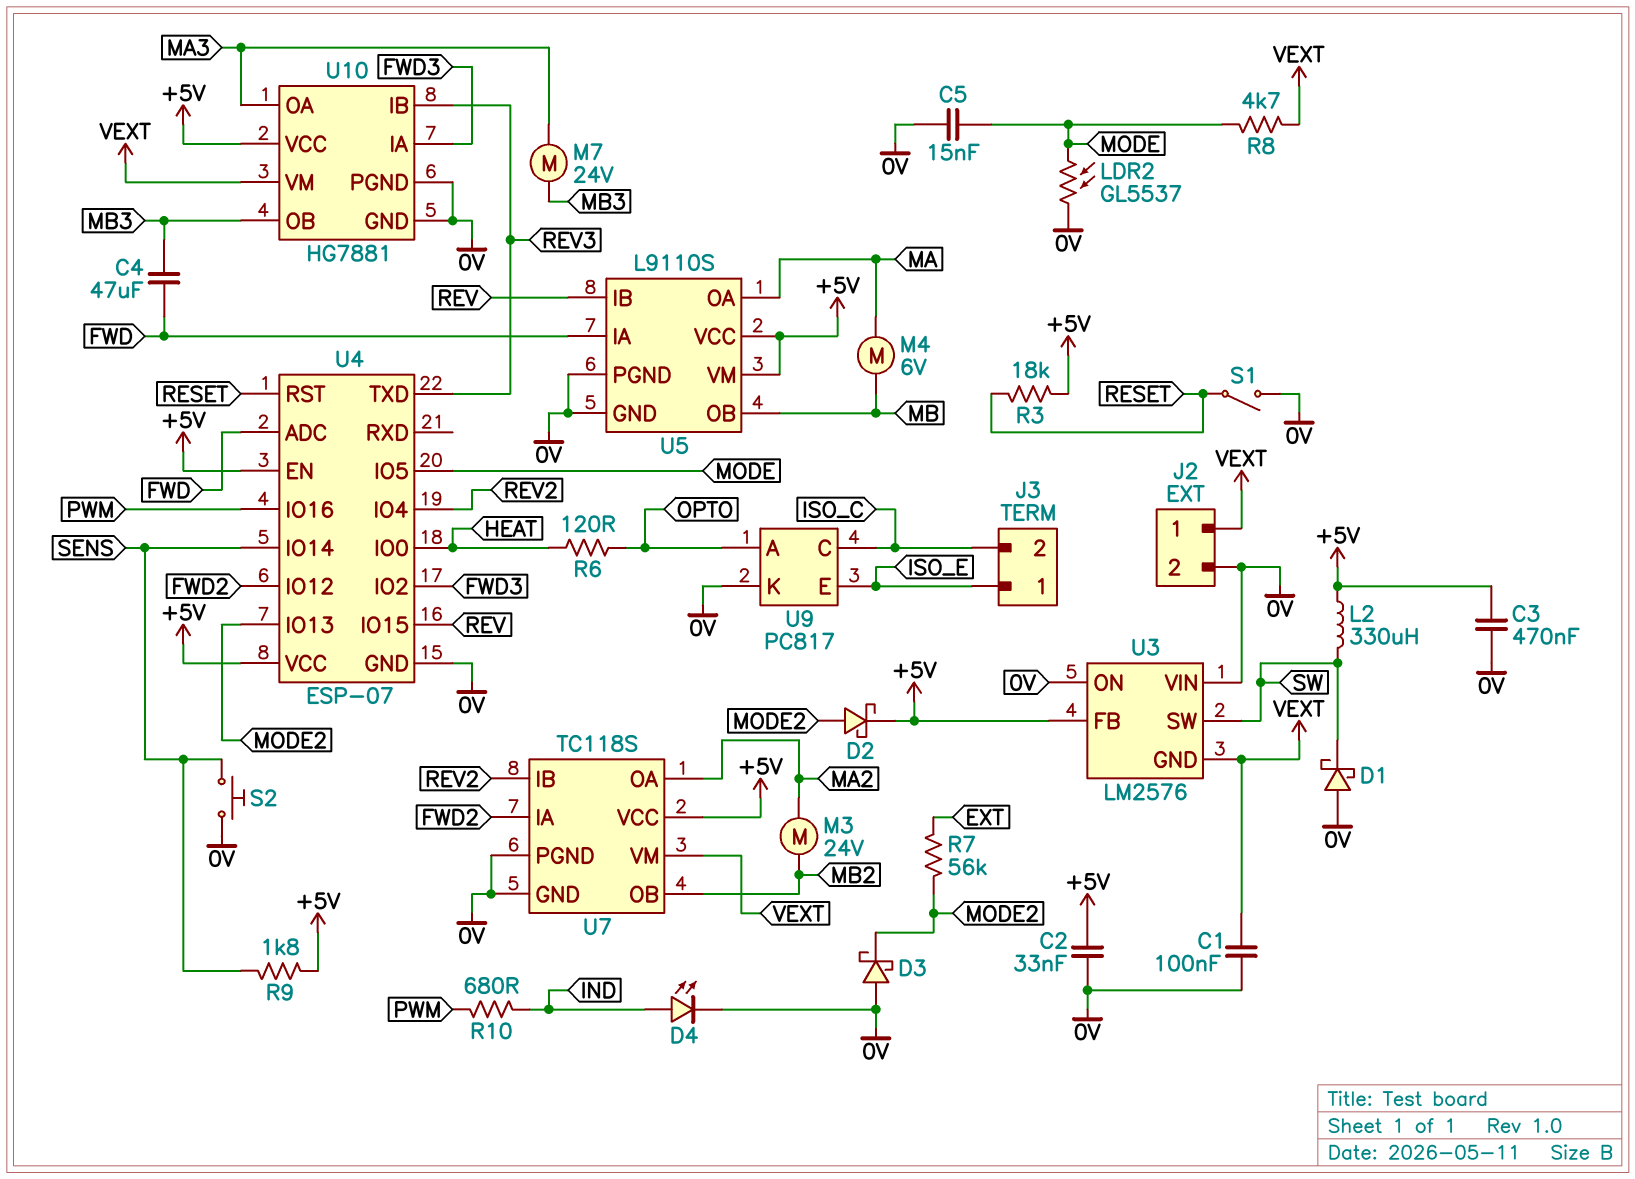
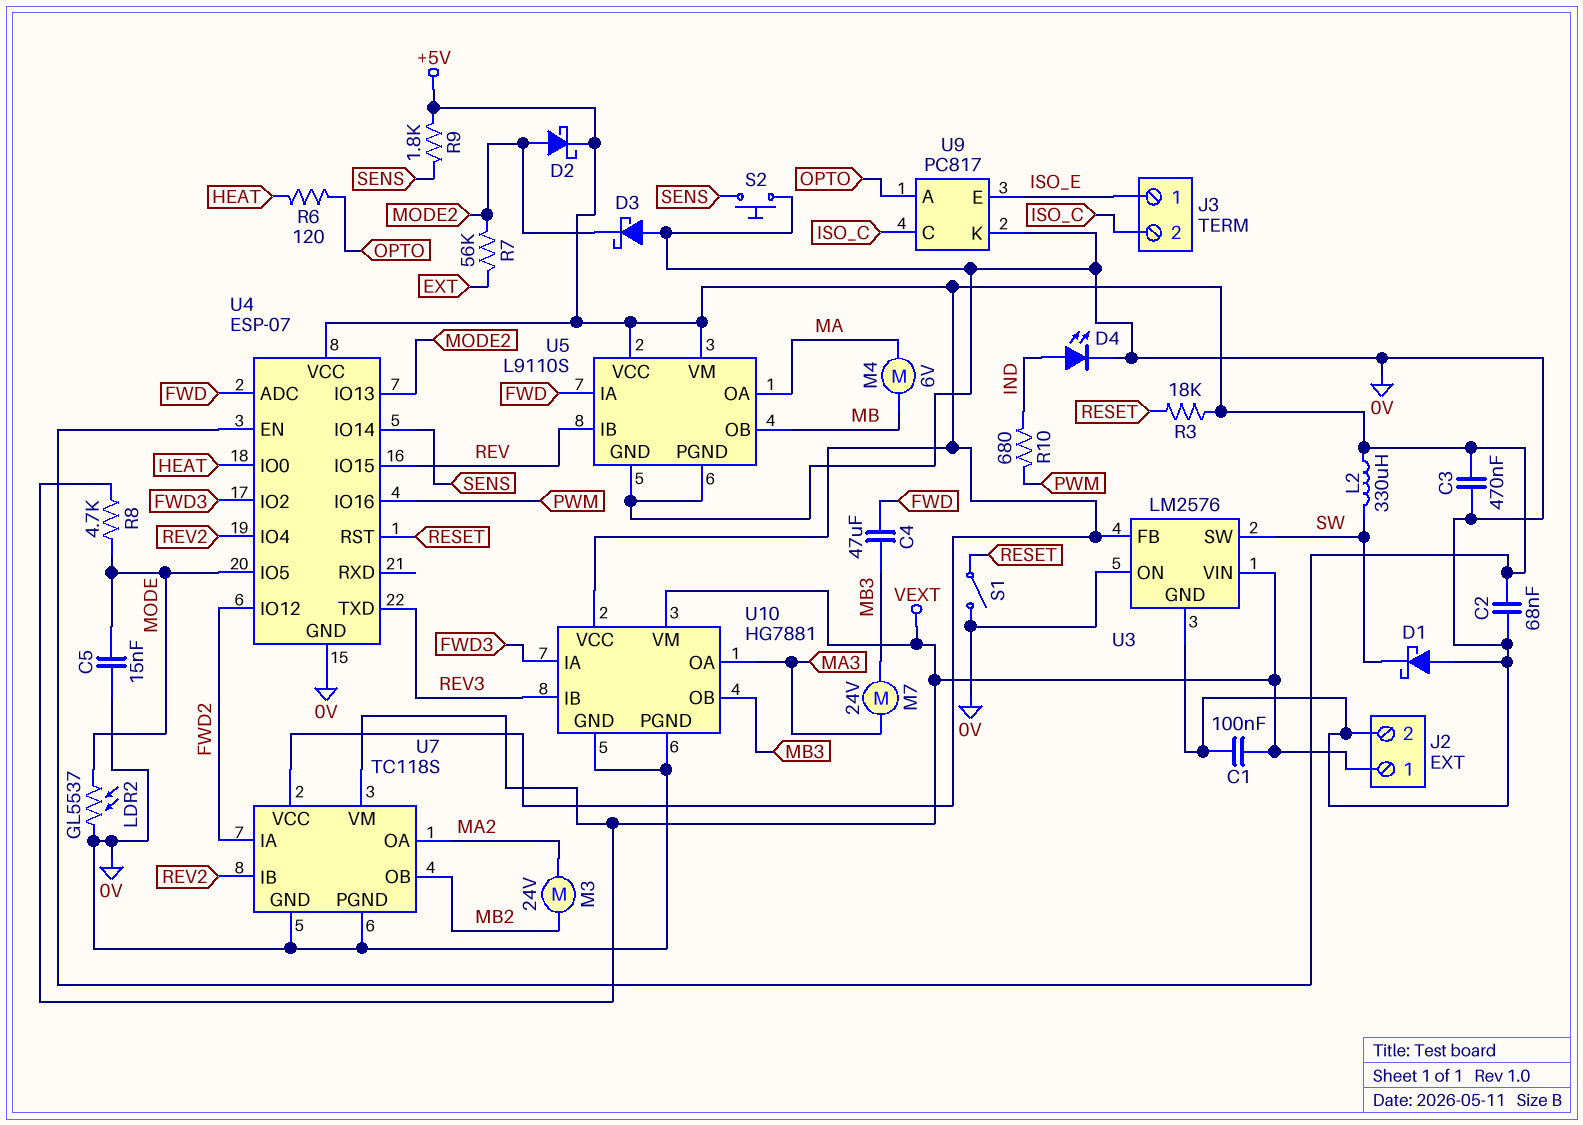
C2: 33nF (+5V, 0V) -> 68nF (+5V, 0V)
U3 pin GND: VEXT -> 0V
U3 pin VIN: 0V -> VEXT

